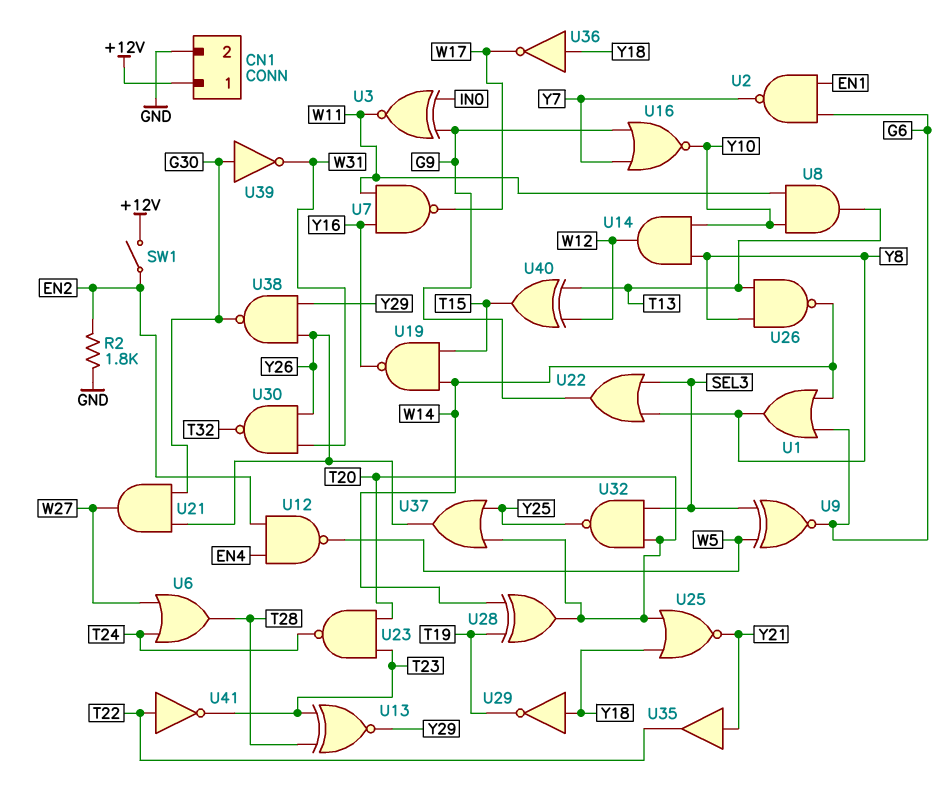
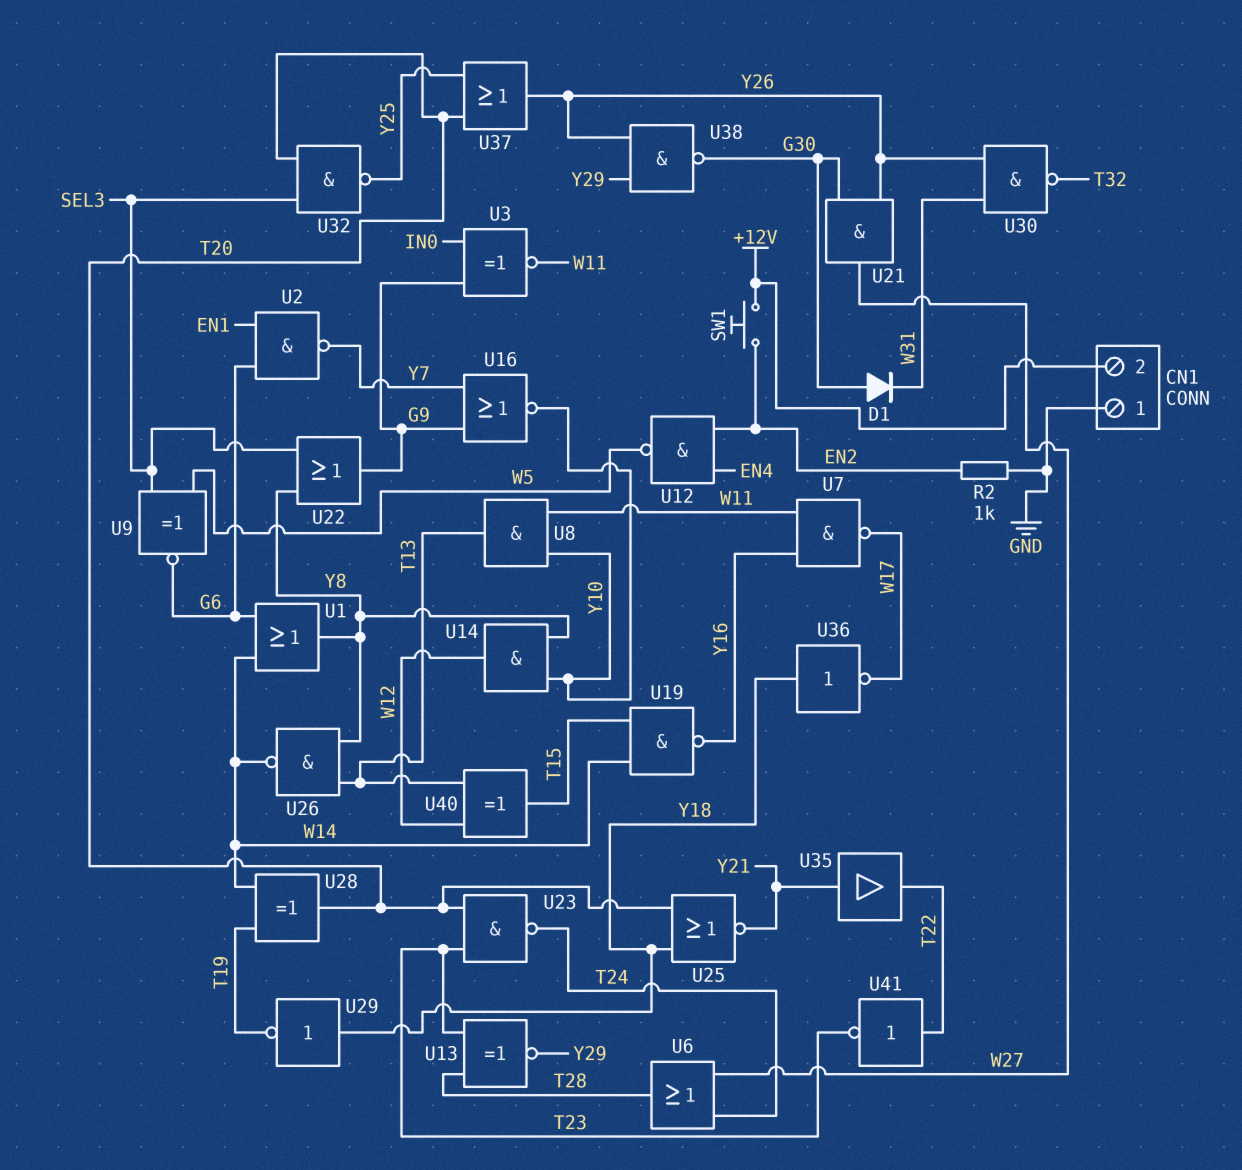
CN1 pin 1: +12V -> GND
CN1 pin 2: GND -> +12V
D1: none -> diode (A G30, K W31)
R2: 1.8k (EN2, GND) -> 1k (EN2, GND)
SW1: switch (+12V, EN2) -> button (+12V, EN2)
U39: NOT (in G30, out W31) -> none

